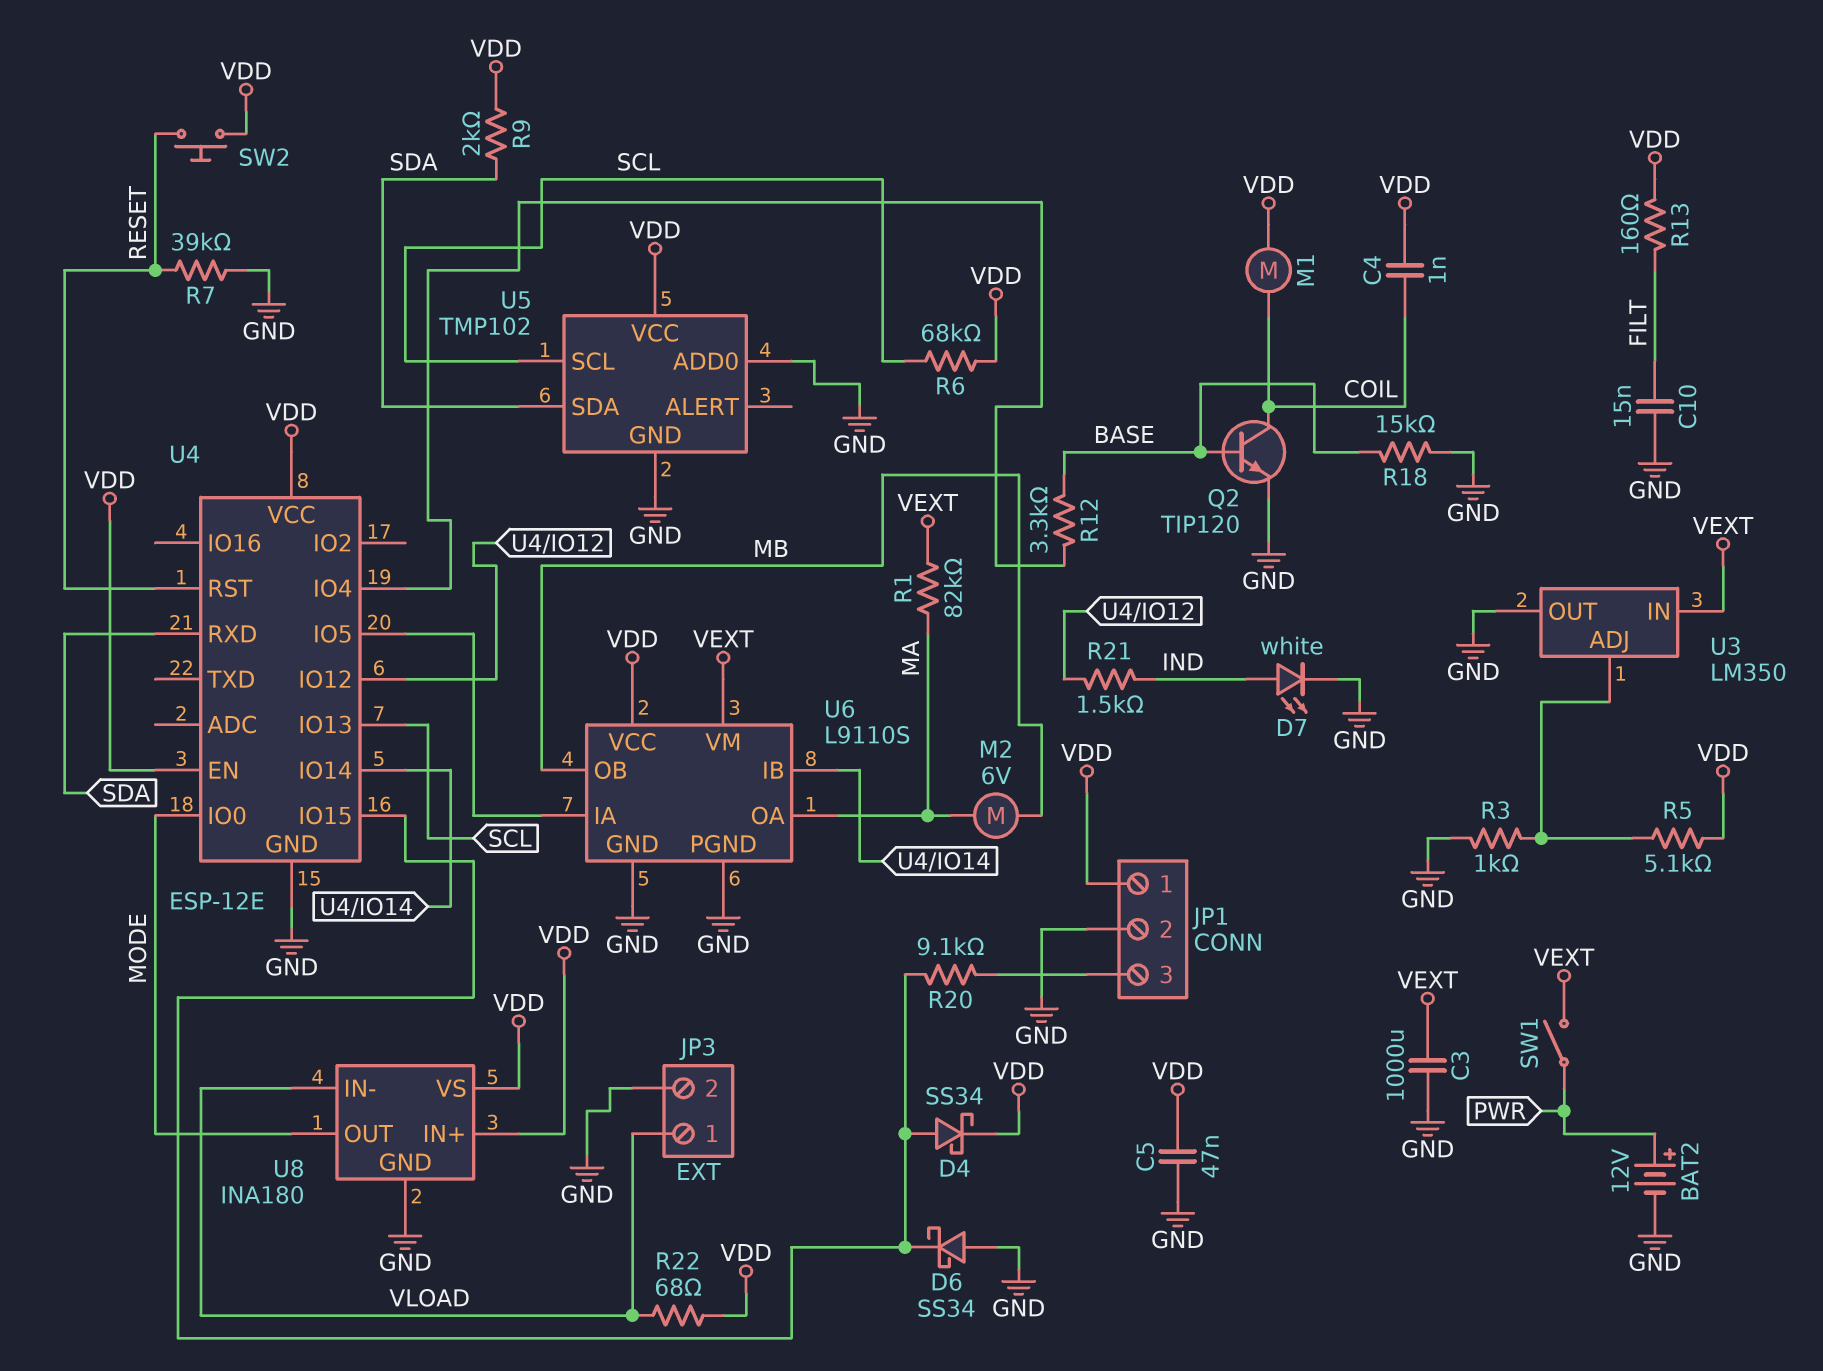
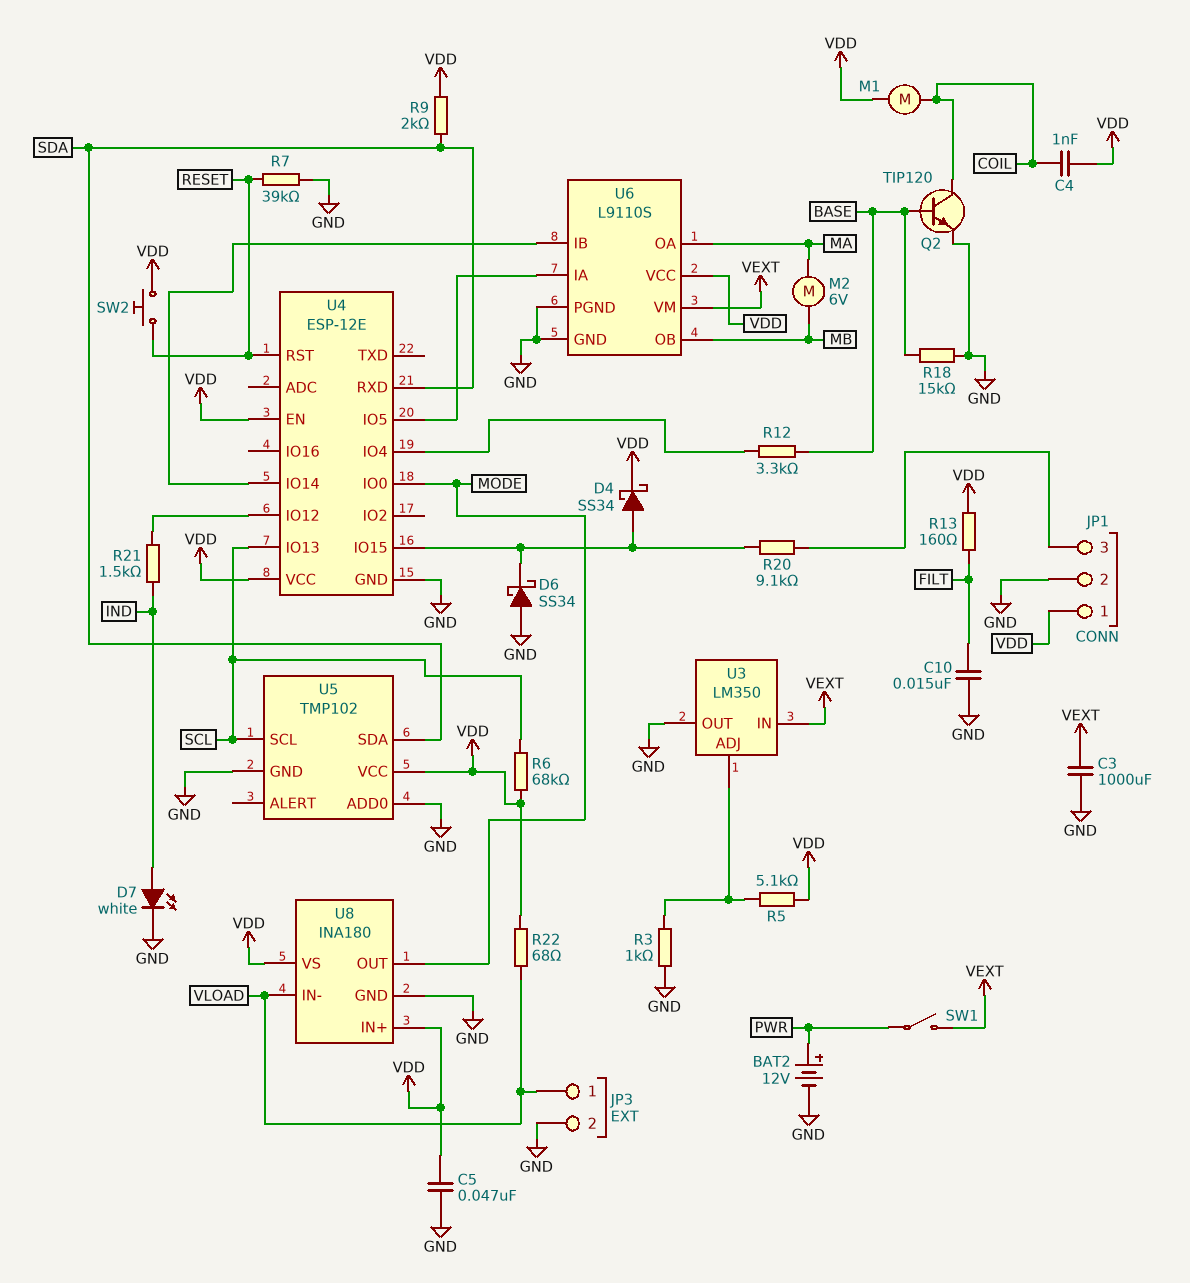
R1: 82k (MA, VEXT) -> none

